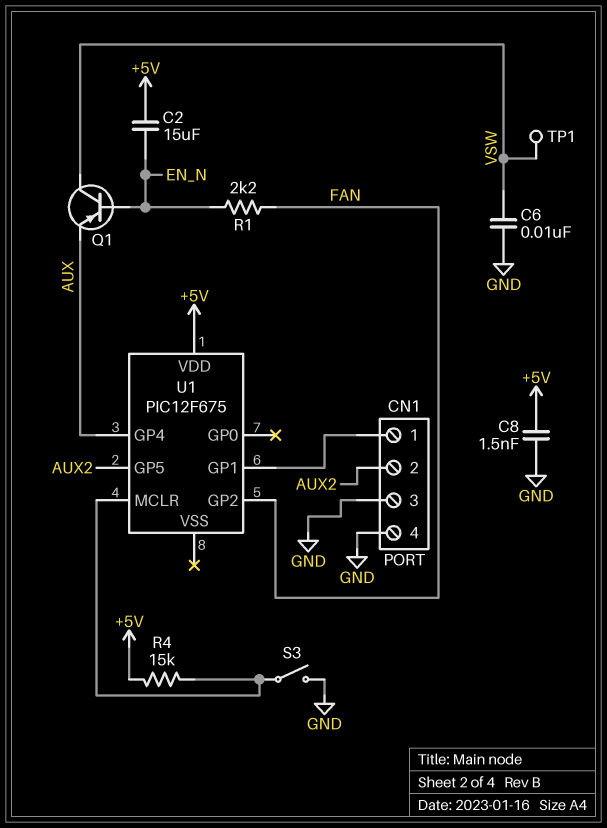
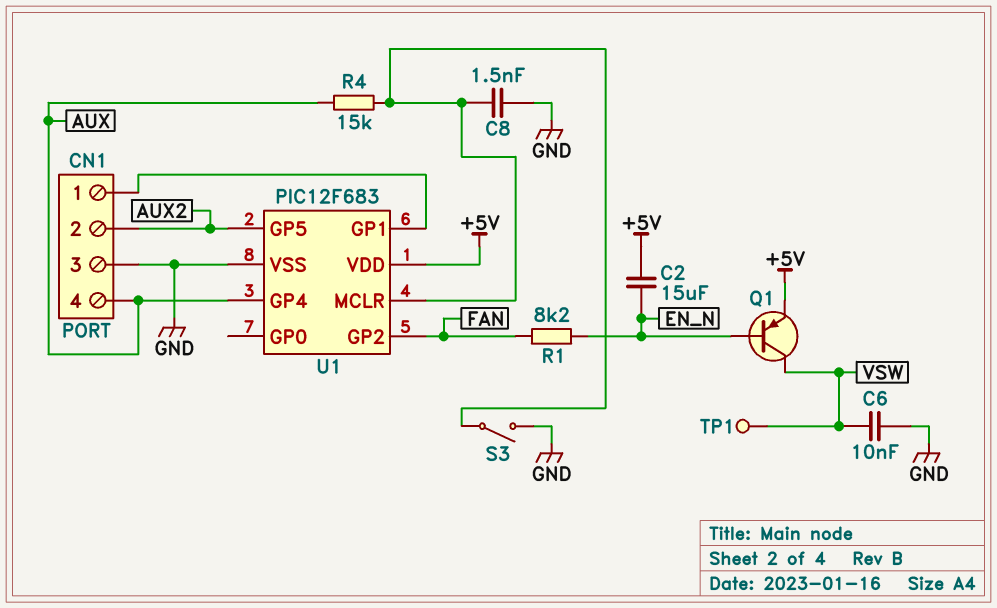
C8: 1.5nF (+5V, GND) -> 1.5nF (GND, U1/MCLR)
CN1 pin 4: GND -> AUX
Q1: PNP (B EN_N, C VSW, E AUX) -> PNP (B EN_N, C VSW, E +5V)
R1: 2.2k (EN_N, FAN) -> 8.2k (EN_N, FAN)
R4: 15k (+5V, U1/MCLR) -> 15k (AUX, U1/MCLR)
U1: PIC12F675 -> PIC12F683
U1 pin VSS: none -> GND

